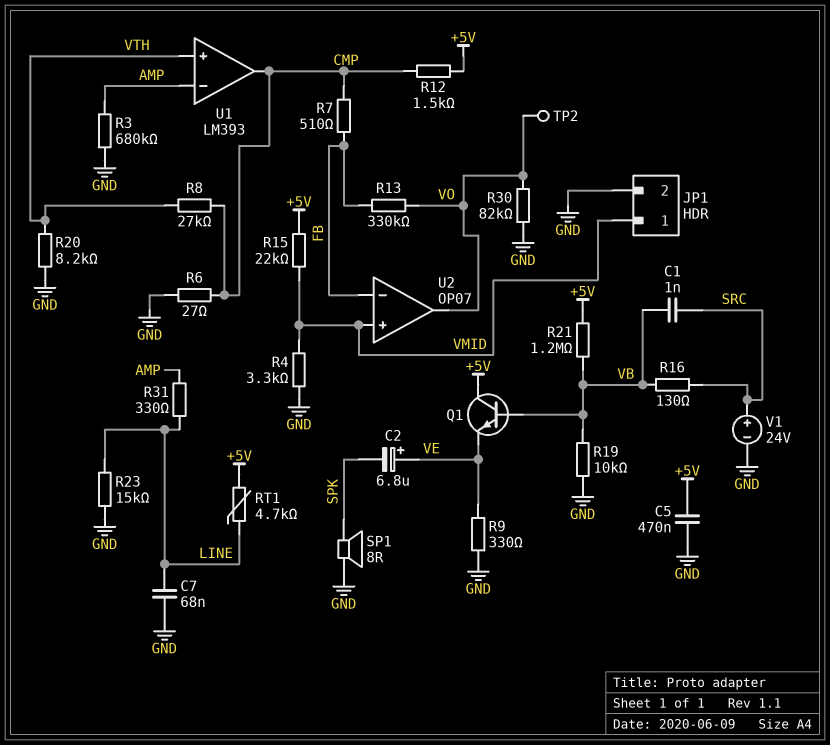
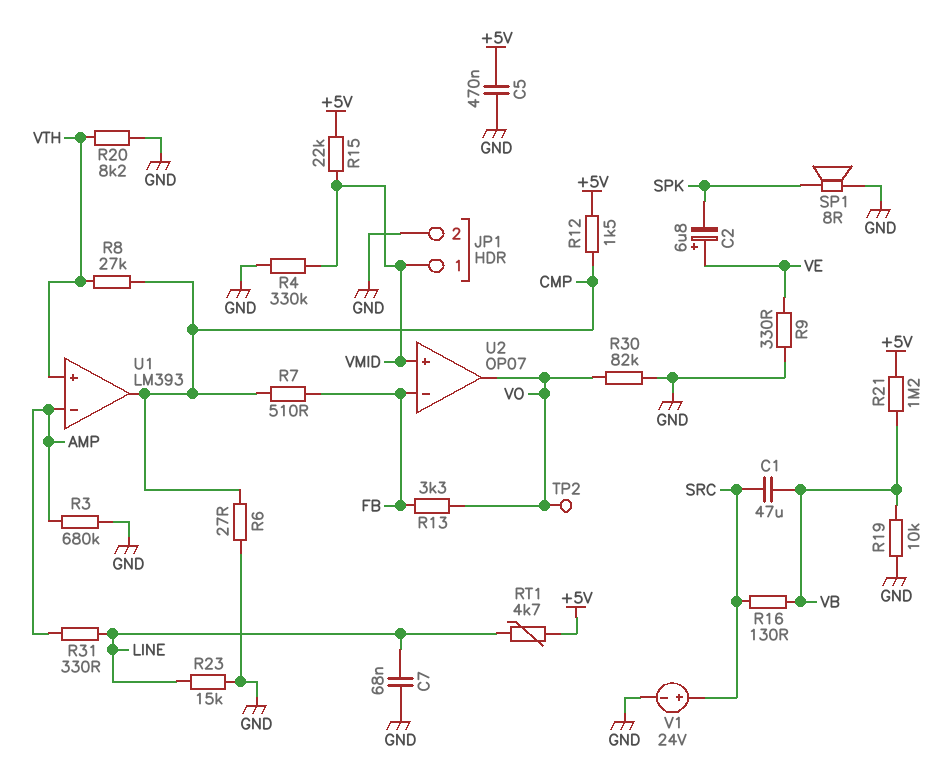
C1: 1nF (SRC, VB) -> 47uF (SRC, VB)
Q1: NPN (B VB, C +5V, E VE) -> none
R4: 3.3k (GND, VMID) -> 330k (GND, VMID)
R13: 330k (FB, VO) -> 3.3k (FB, VO)

